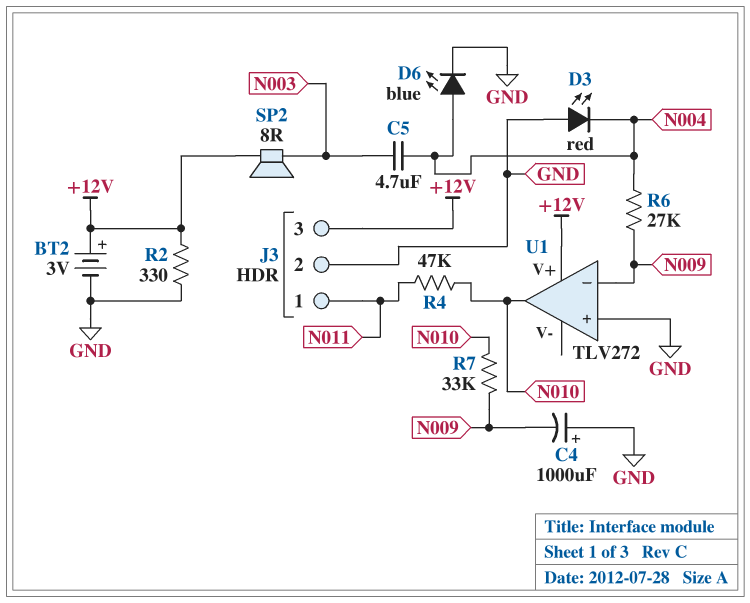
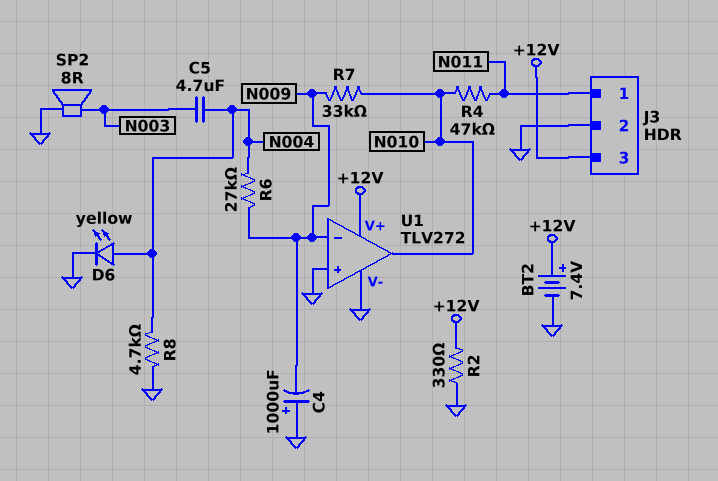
BT2: 3V (plus +12V, minus GND) -> 7.4V (plus +12V, minus GND)
D3: LED red (A GND, K N004) -> none
D6: LED blue (A N004, K GND) -> LED yellow (A N004, K GND)
R8: none -> 4.7k (GND, N004)
SP2: speaker 8R (+12V, N003) -> speaker 8R (GND, N003)
U1 pin V-: none -> GND

